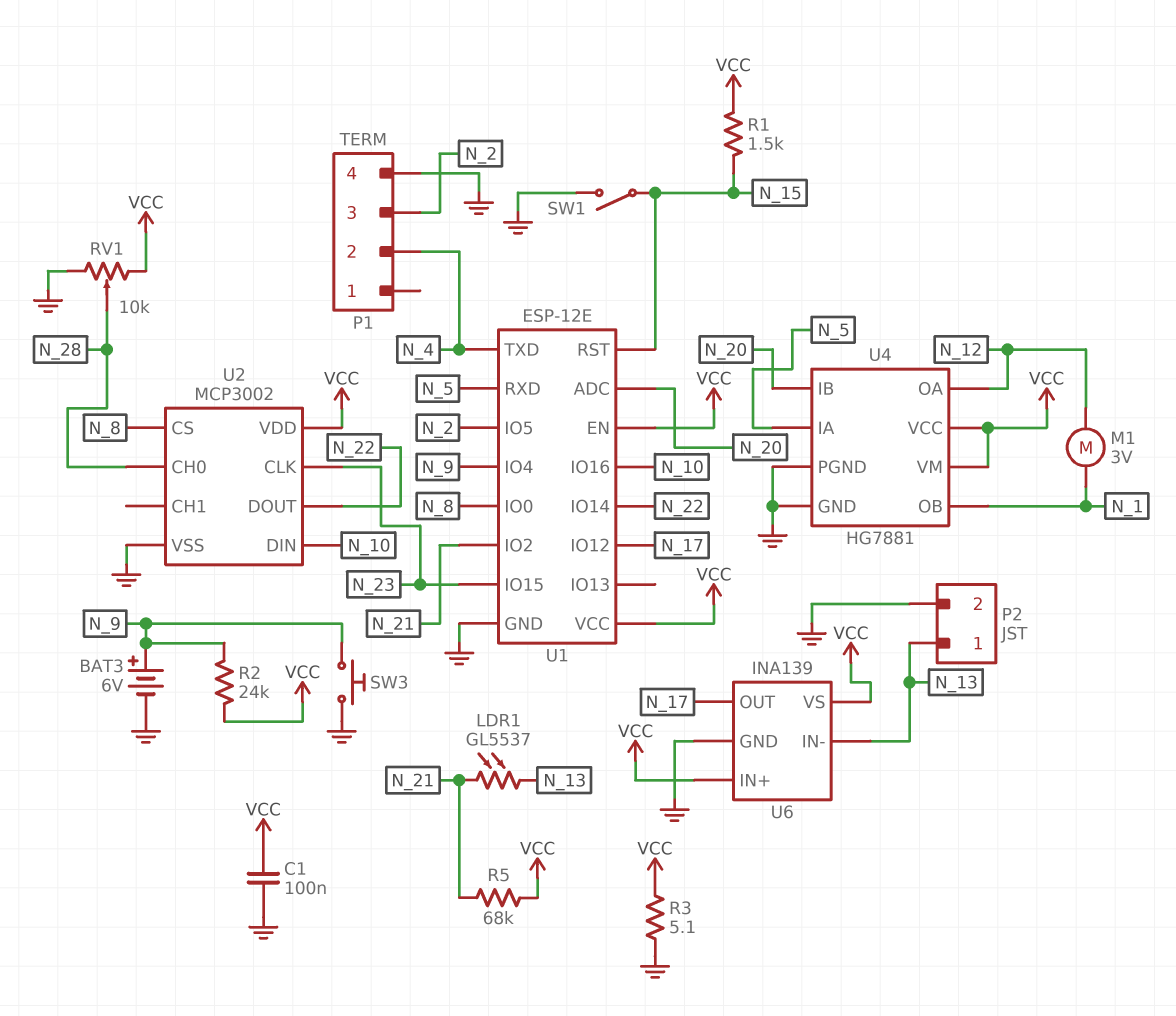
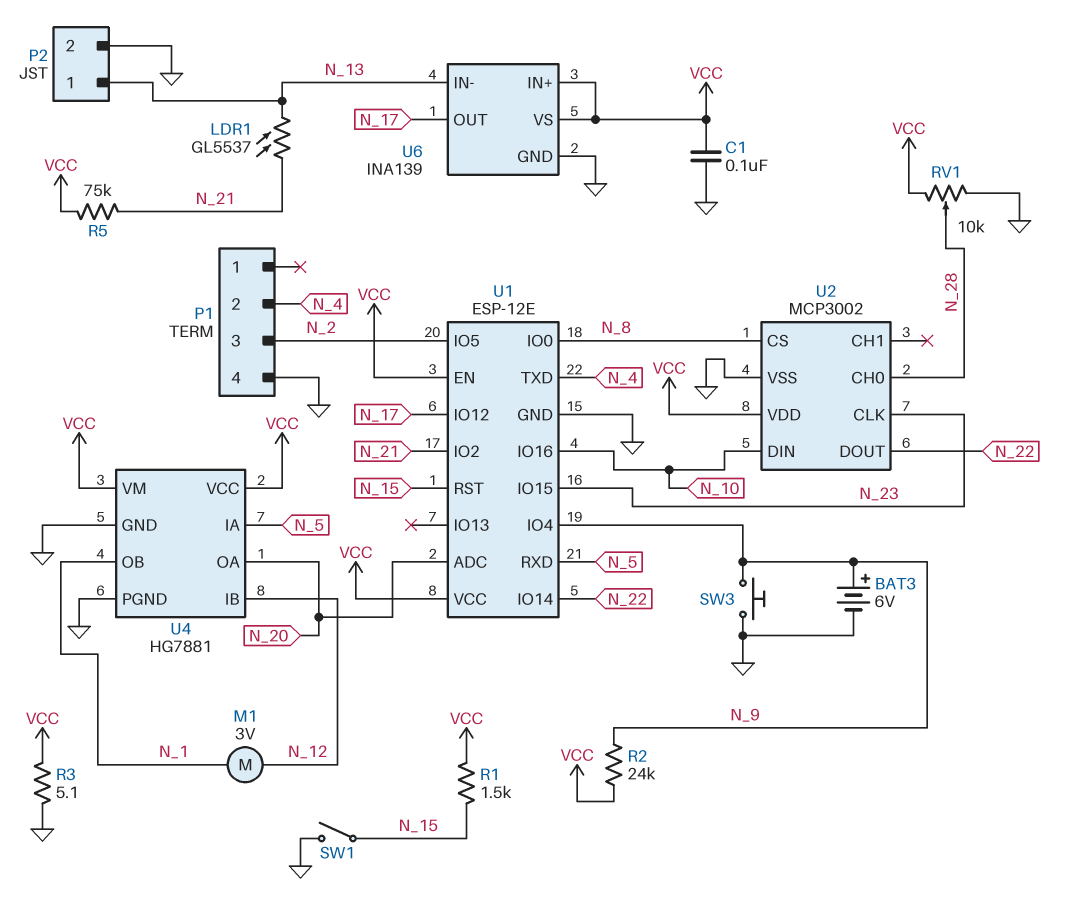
R5: 68k (N_21, VCC) -> 75k (N_21, VCC)
U4 pin IB: N_20 -> N_12
U4 pin OA: N_12 -> N_20

